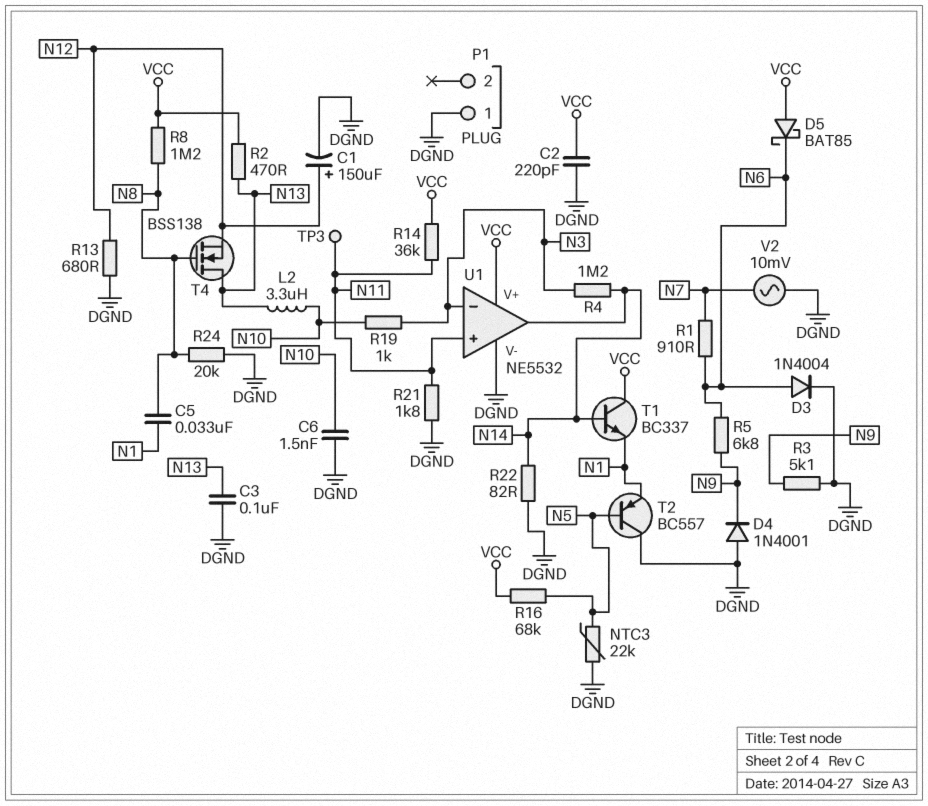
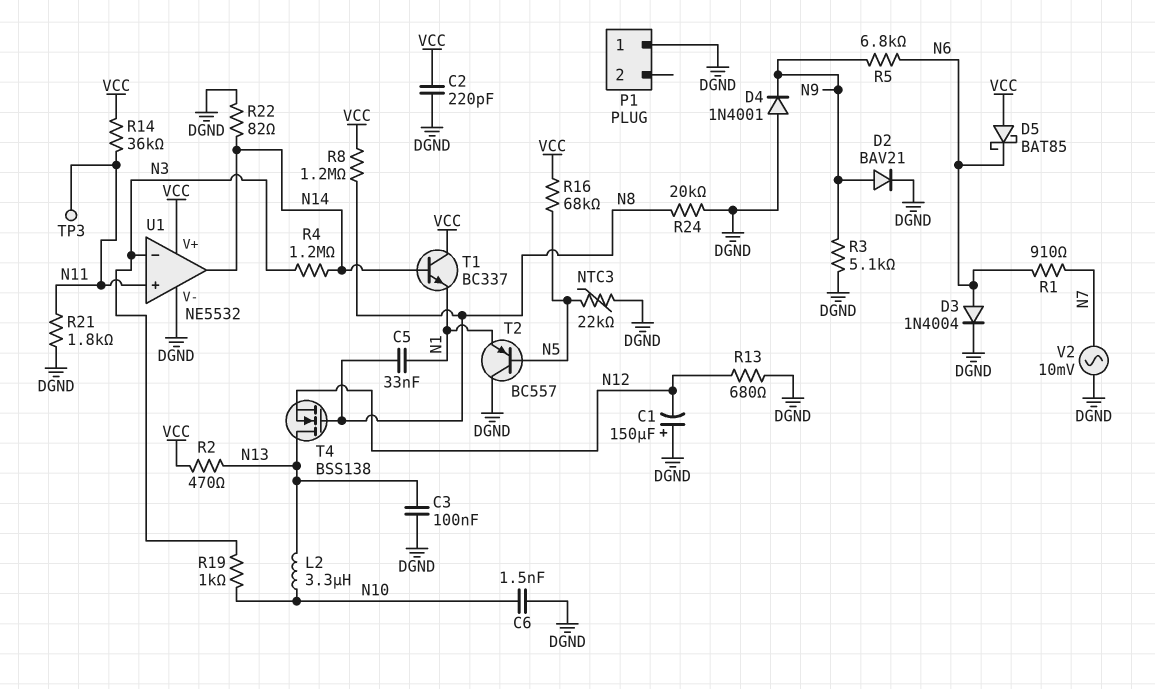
C1: 150uF (plus N12, minus DGND) -> 150uF (plus DGND, minus N12)
D2: none -> diode BAV21 (A N9, K DGND)

